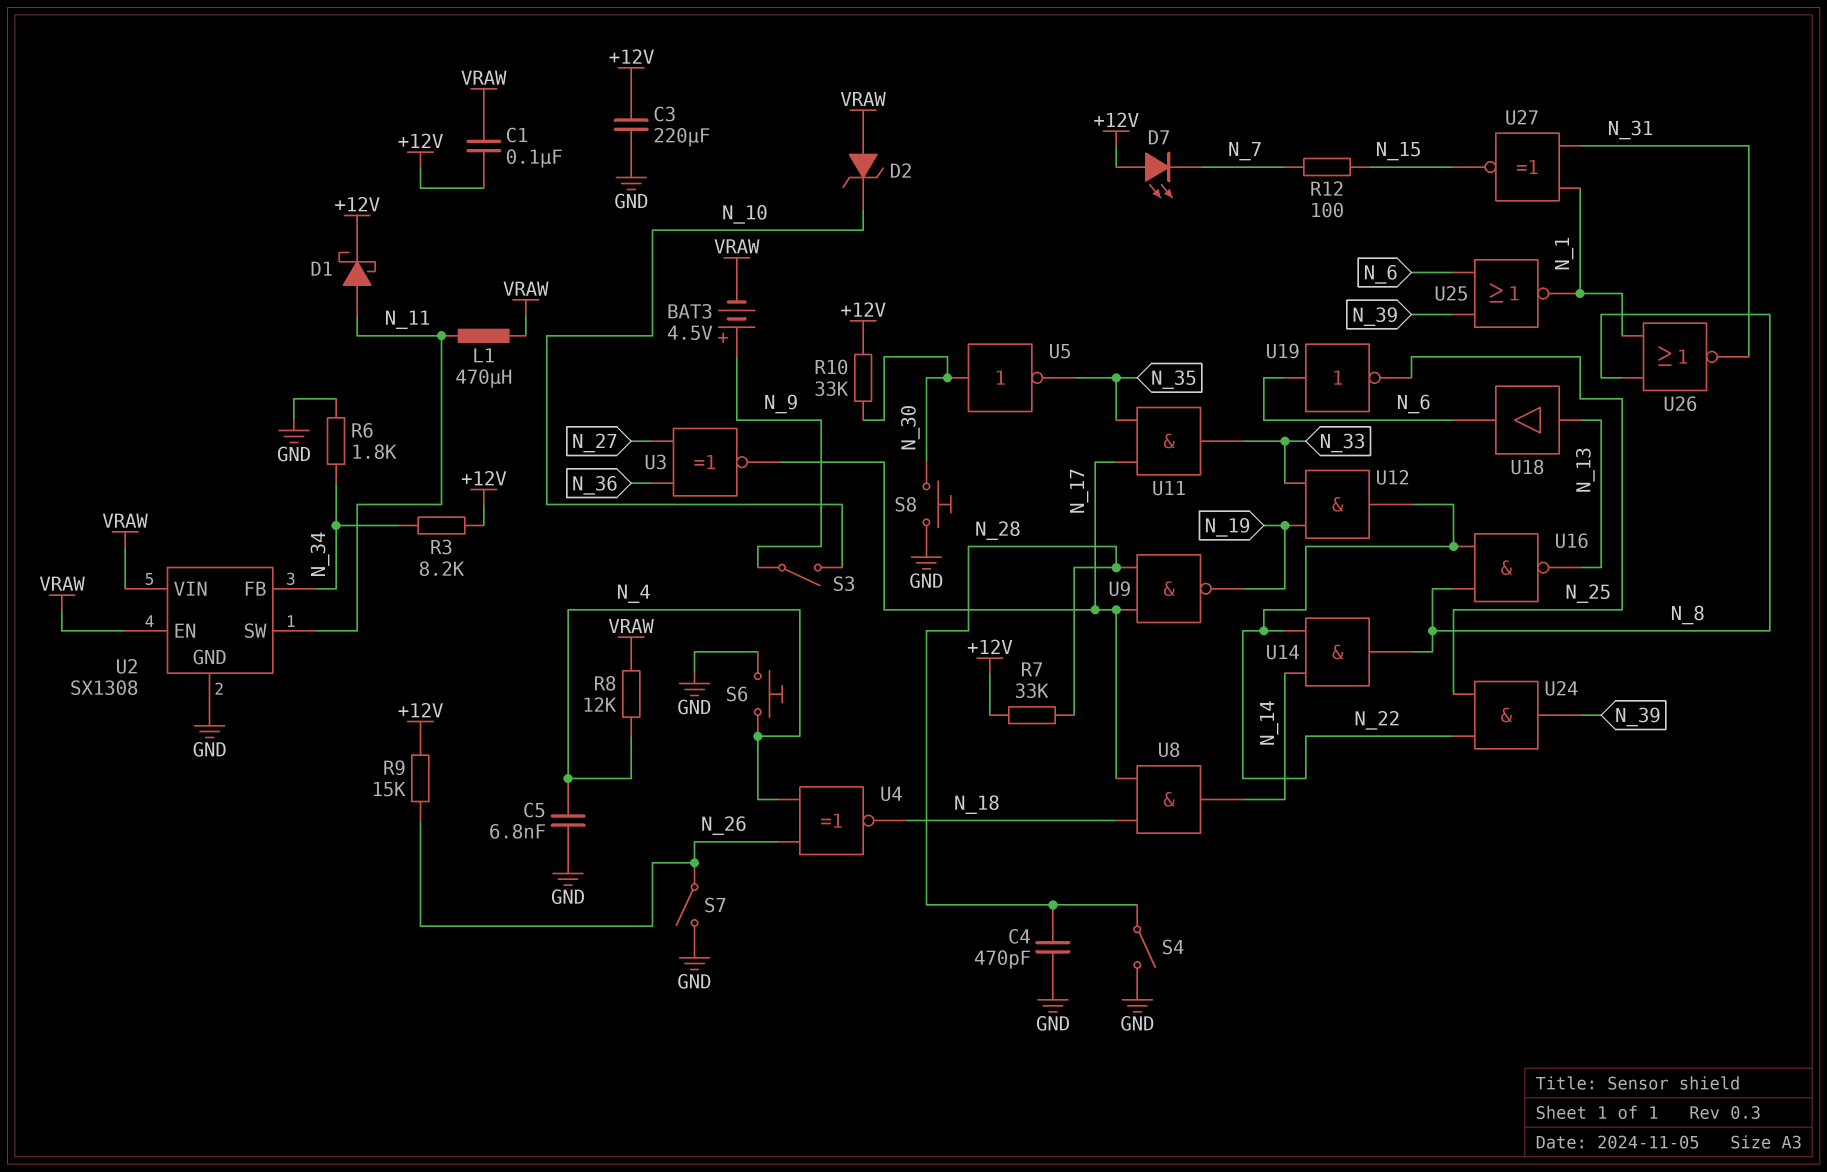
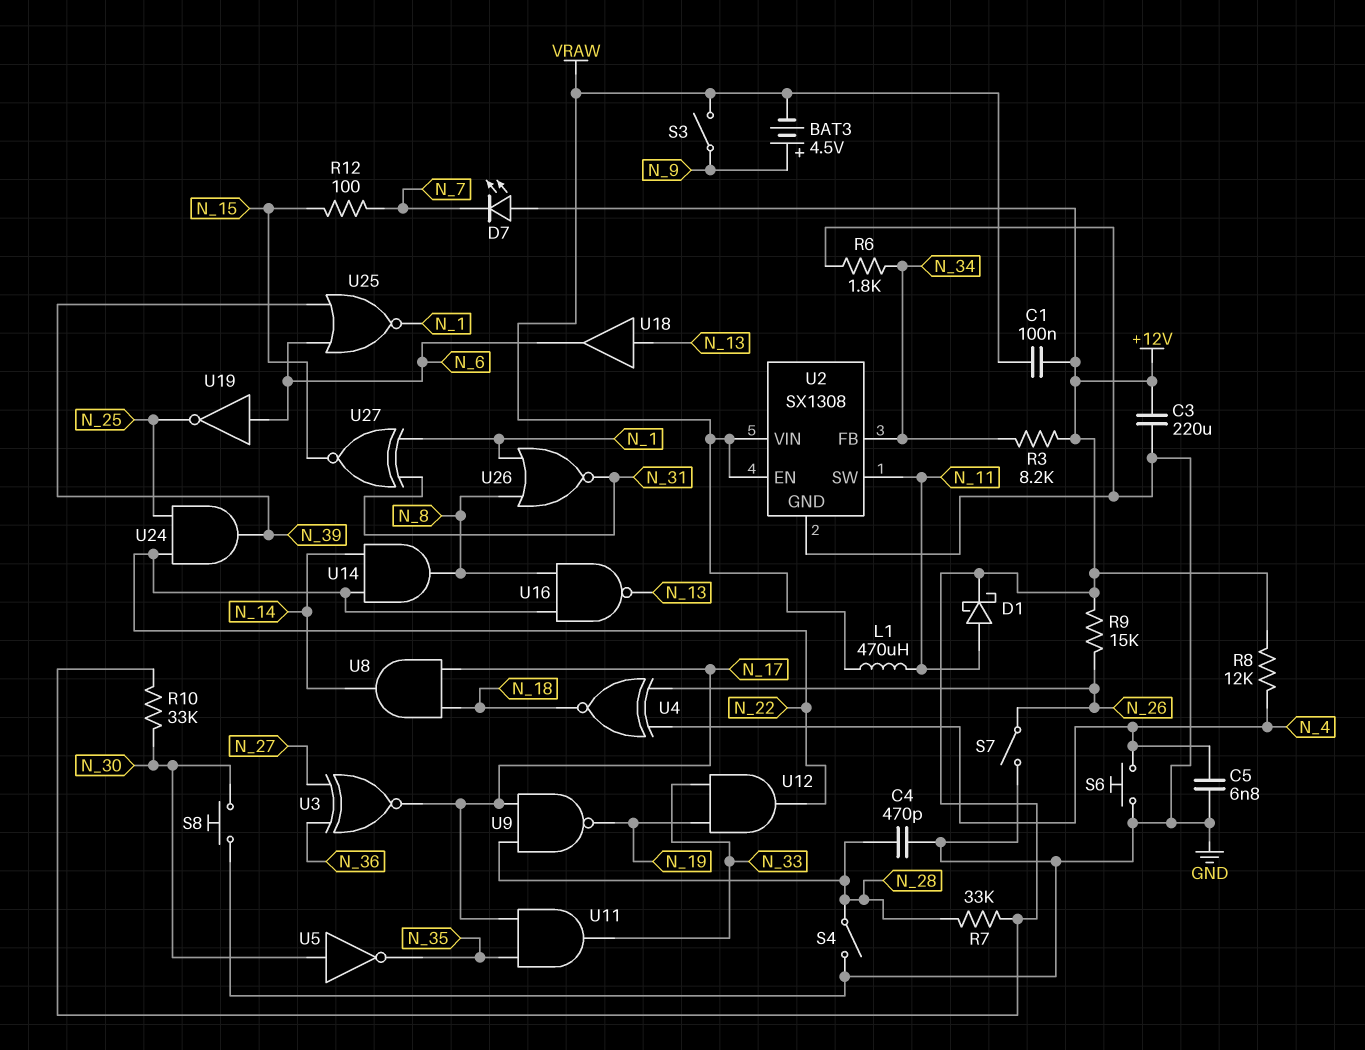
D2: zener (A VRAW, K N_10) -> none
R8: 12k (N_4, VRAW) -> 12k (+12V, N_4)
S3: switch (N_9, N_10) -> switch (N_9, VRAW)

